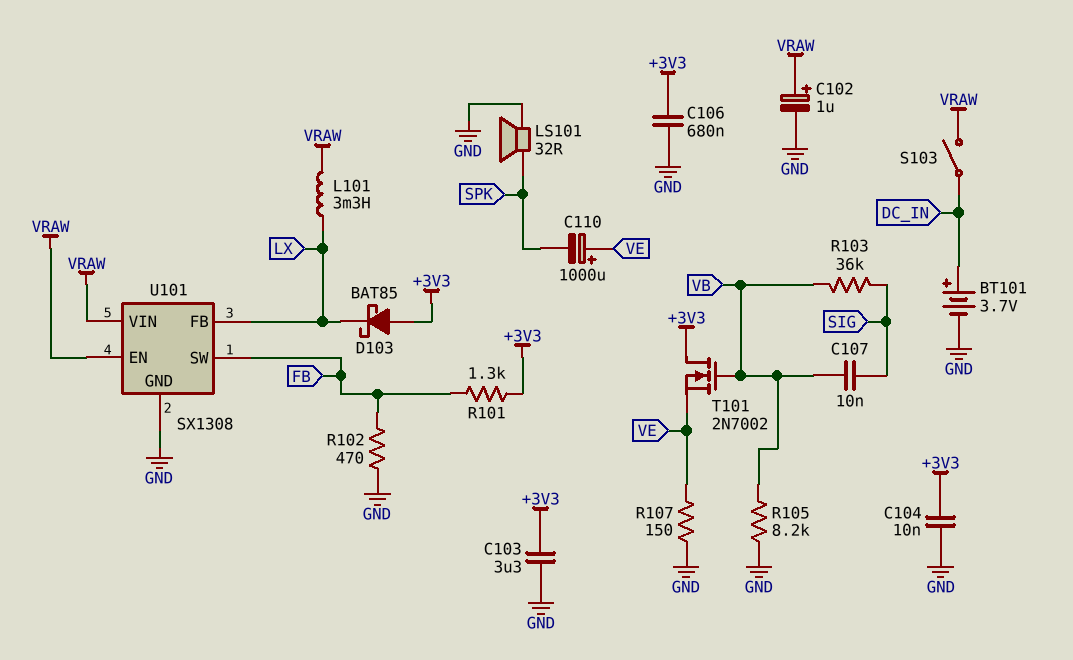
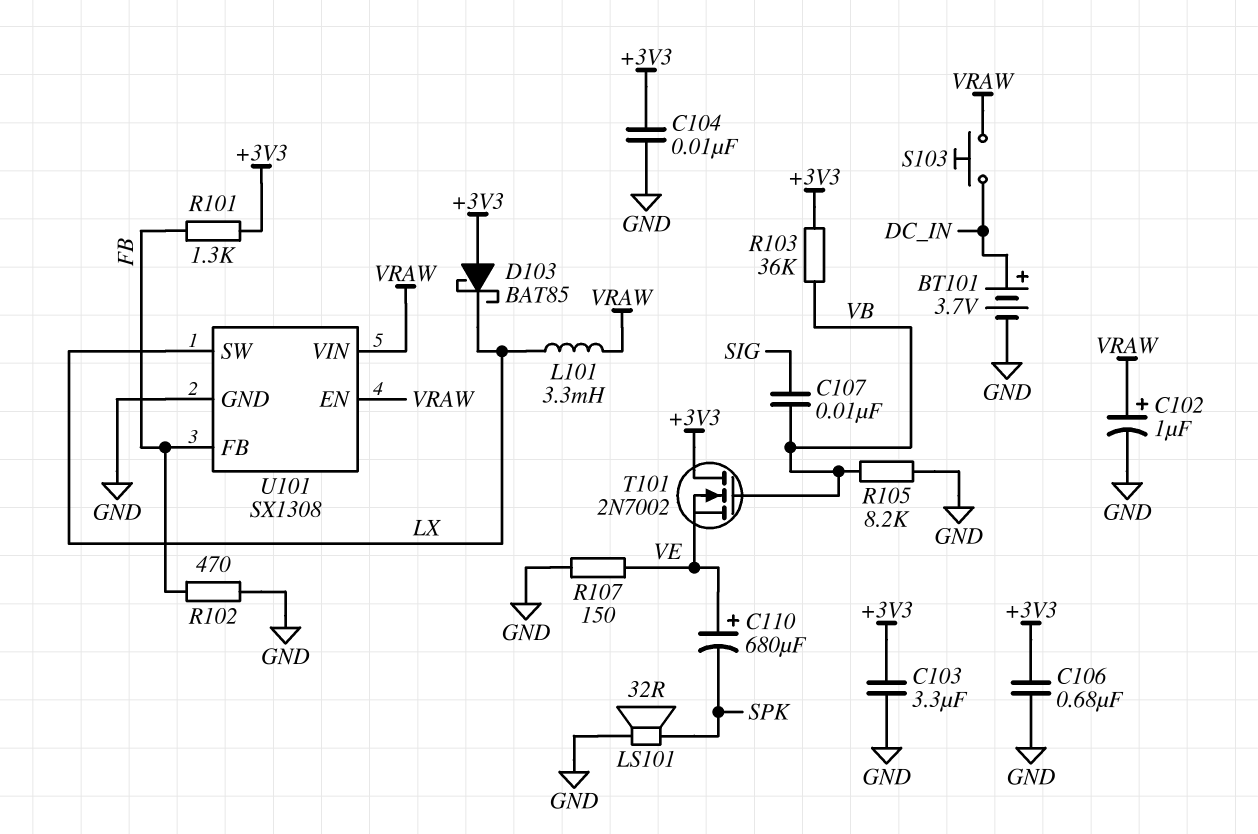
C110: 1000uF (plus VE, minus SPK) -> 680uF (plus VE, minus SPK)
R103: 36k (SIG, VB) -> 36k (+3V3, VB)
S103: switch (DC_IN, VRAW) -> button (DC_IN, VRAW)
U101 pin FB: LX -> FB
U101 pin SW: FB -> LX

